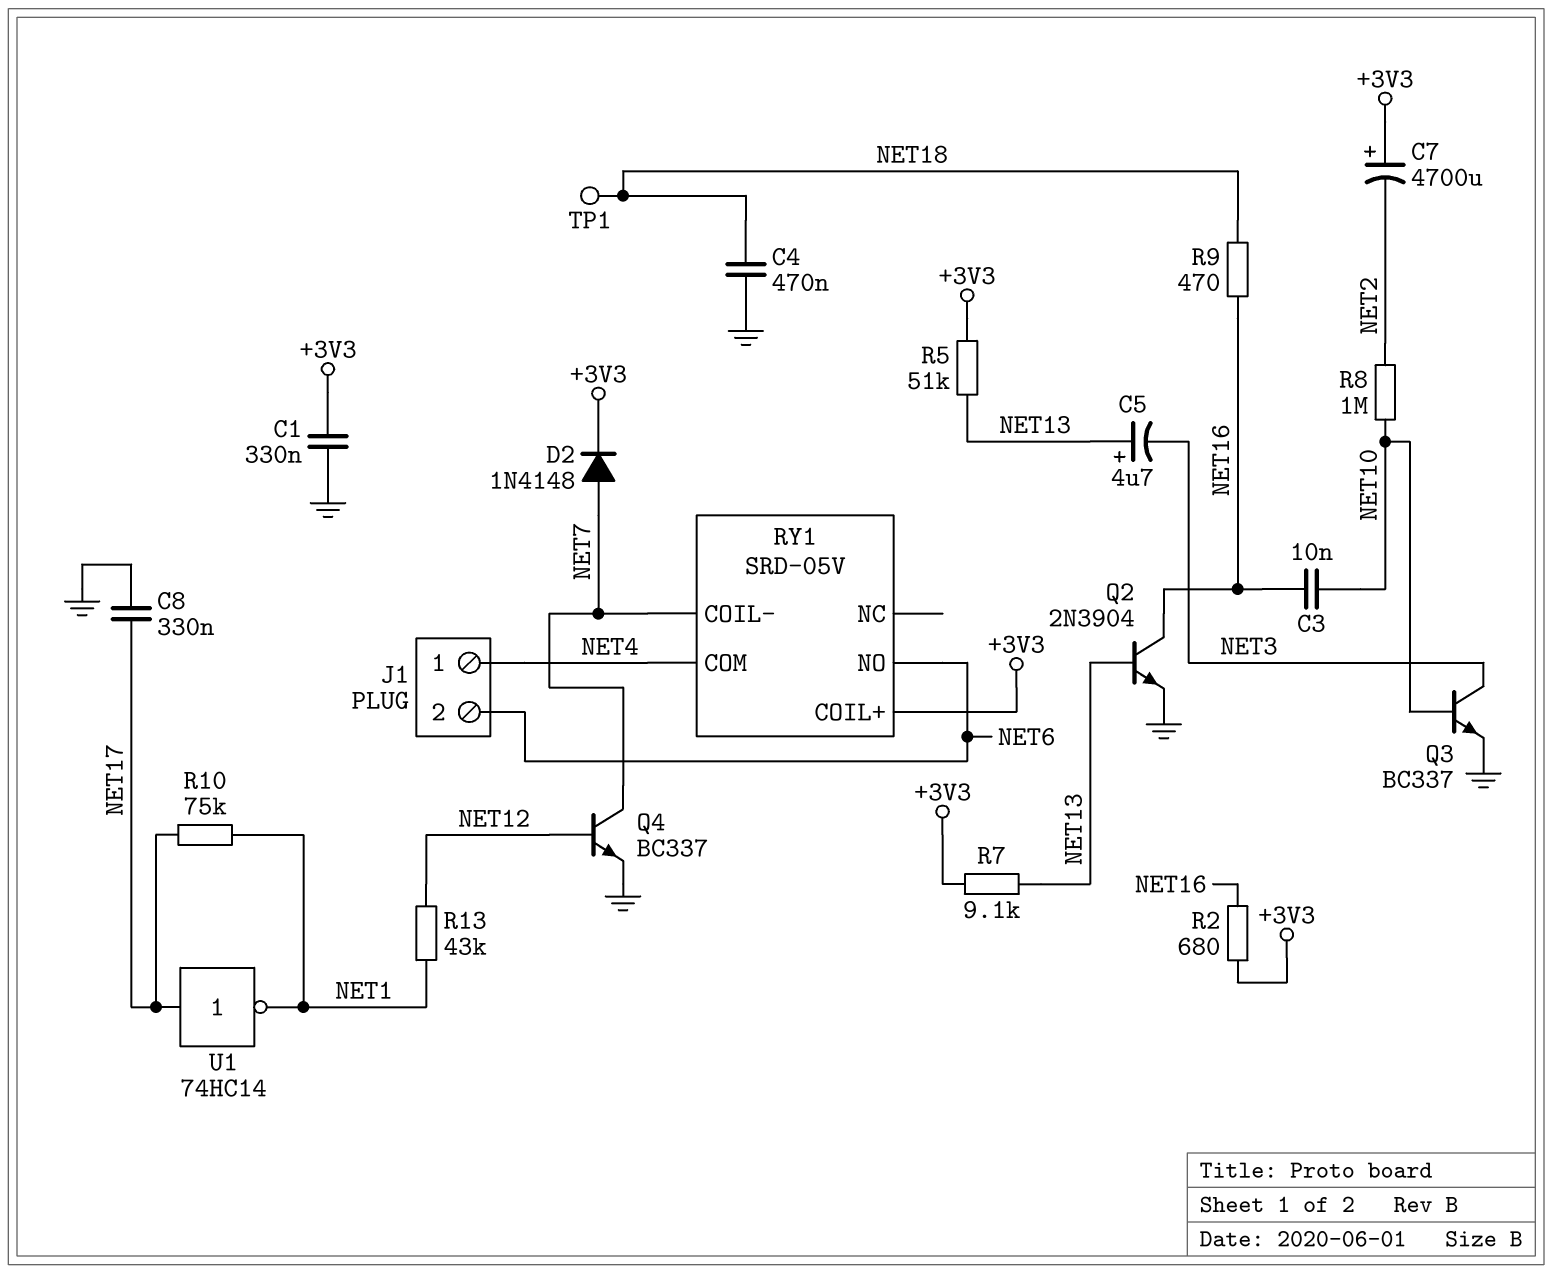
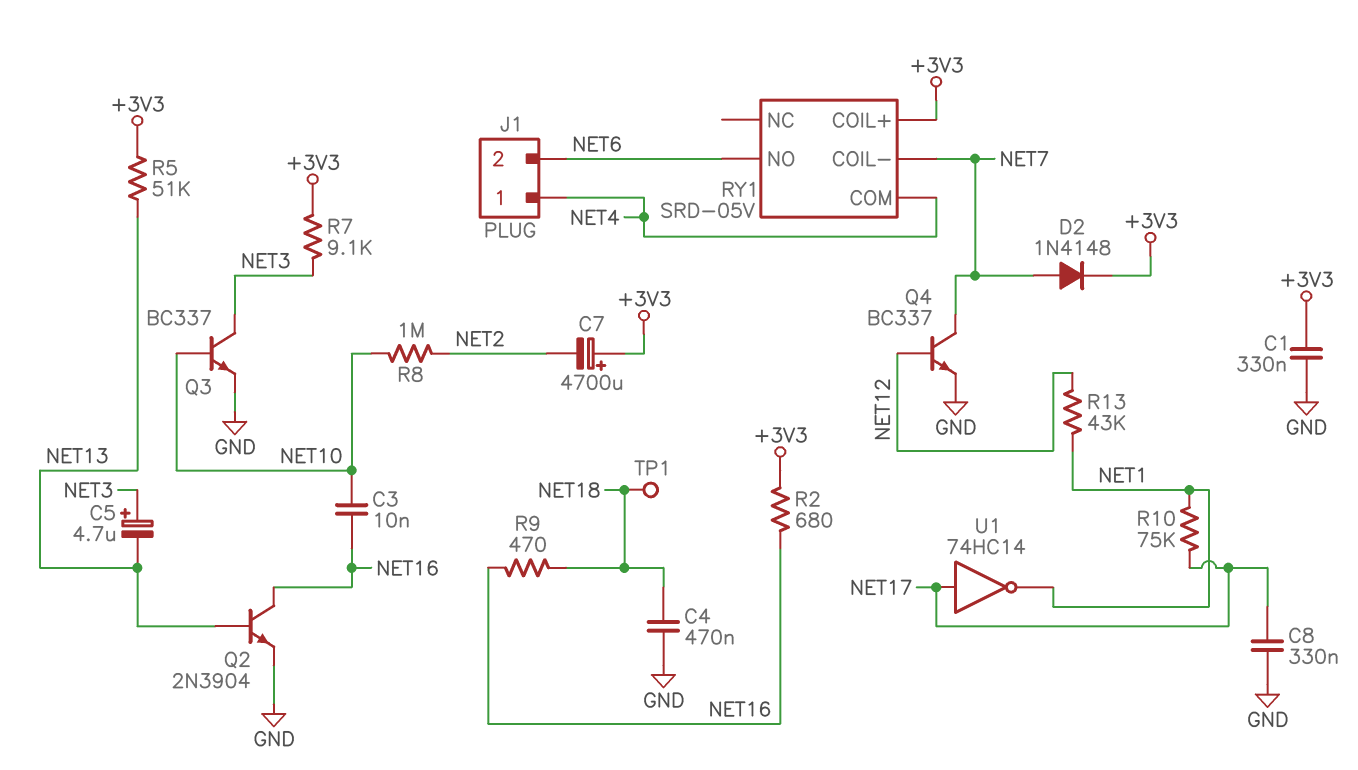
C5: 4.7uF (plus NET13, minus NET3) -> 4.7uF (plus NET3, minus NET13)
R7: 9.1k (+3V3, NET13) -> 9.1k (+3V3, NET3)

